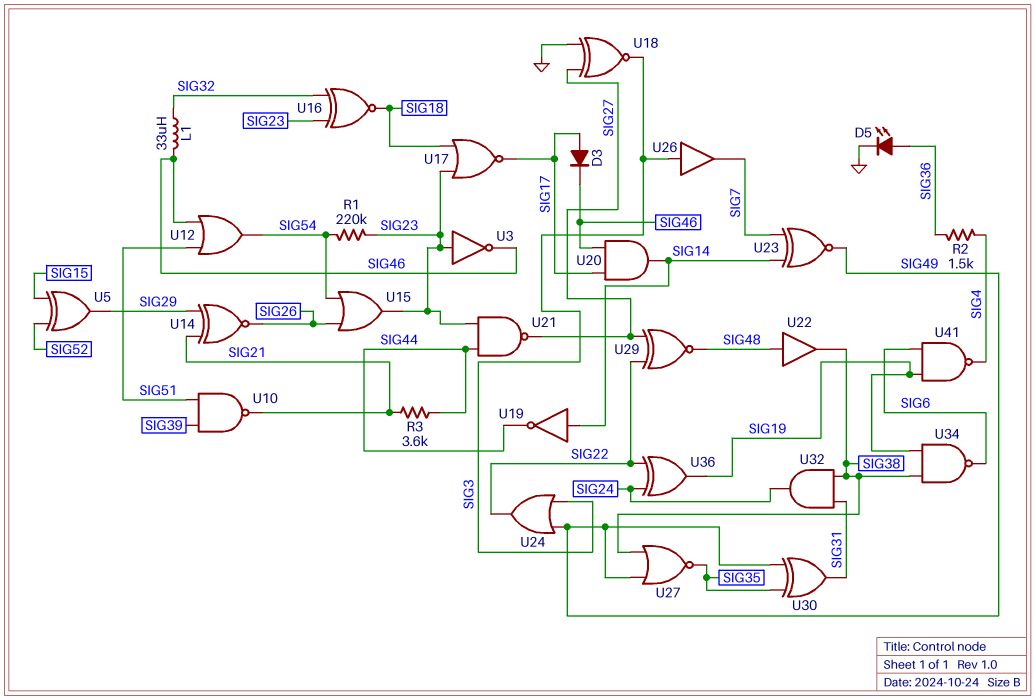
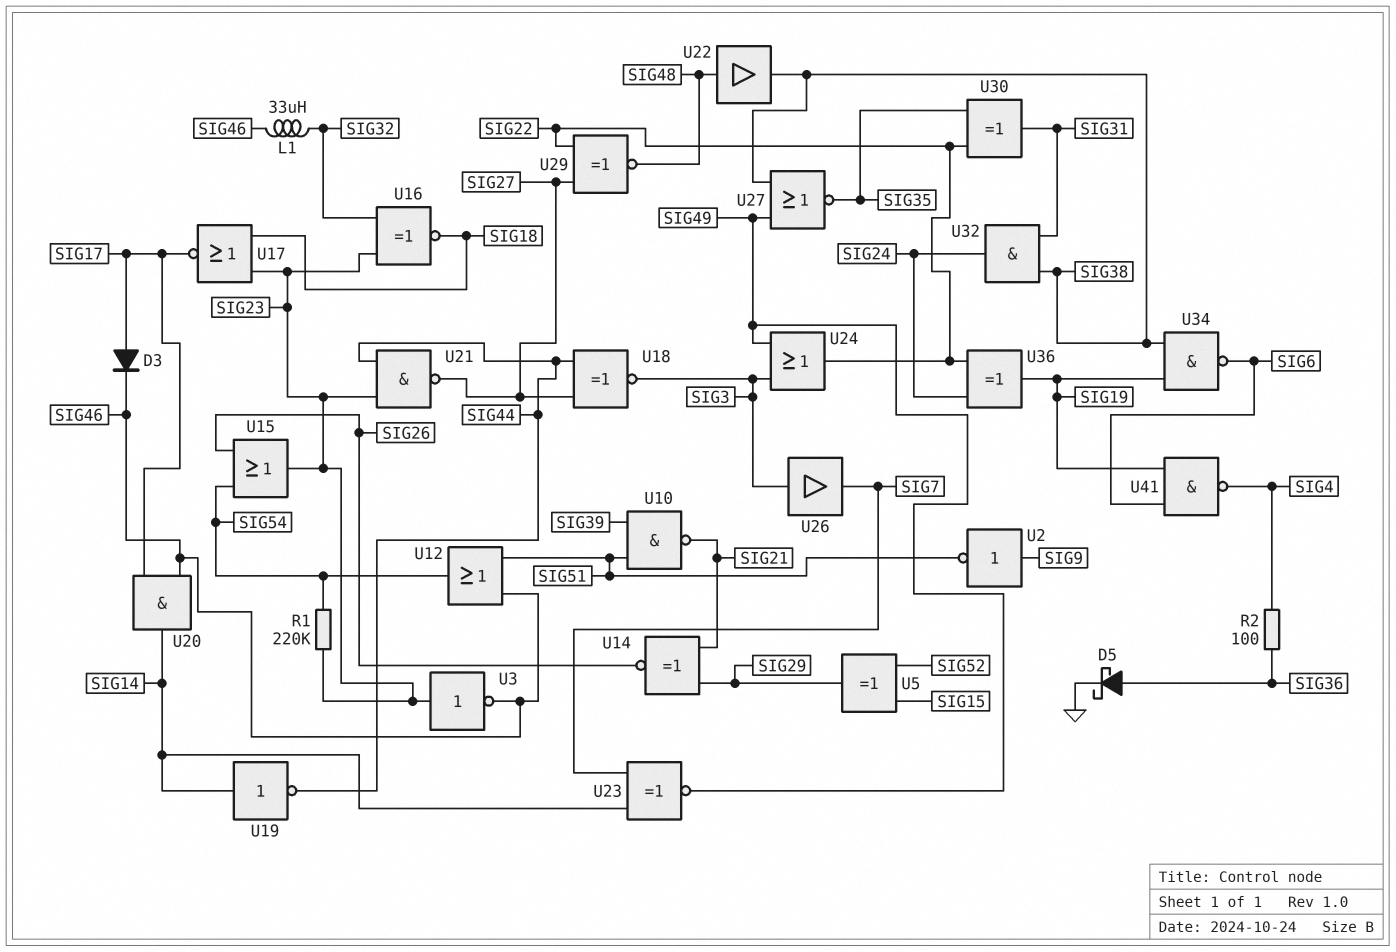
D5: LED (A SIG36, K GND) -> schottky (A SIG36, K GND)
R2: 1.5k (SIG4, SIG36) -> 100 (SIG4, SIG36)
R3: 3.6k (SIG21, SIG44) -> none
U2: none -> NOT (in SIG9, out SIG51)
U18: XNOR (in GND, in SIG27, out SIG3) -> XNOR (in SIG27, in SIG44, out SIG3)
U30: XOR (in SIG35, in SIG49, out SIG31) -> XOR (in SIG22, in SIG35, out SIG31)

